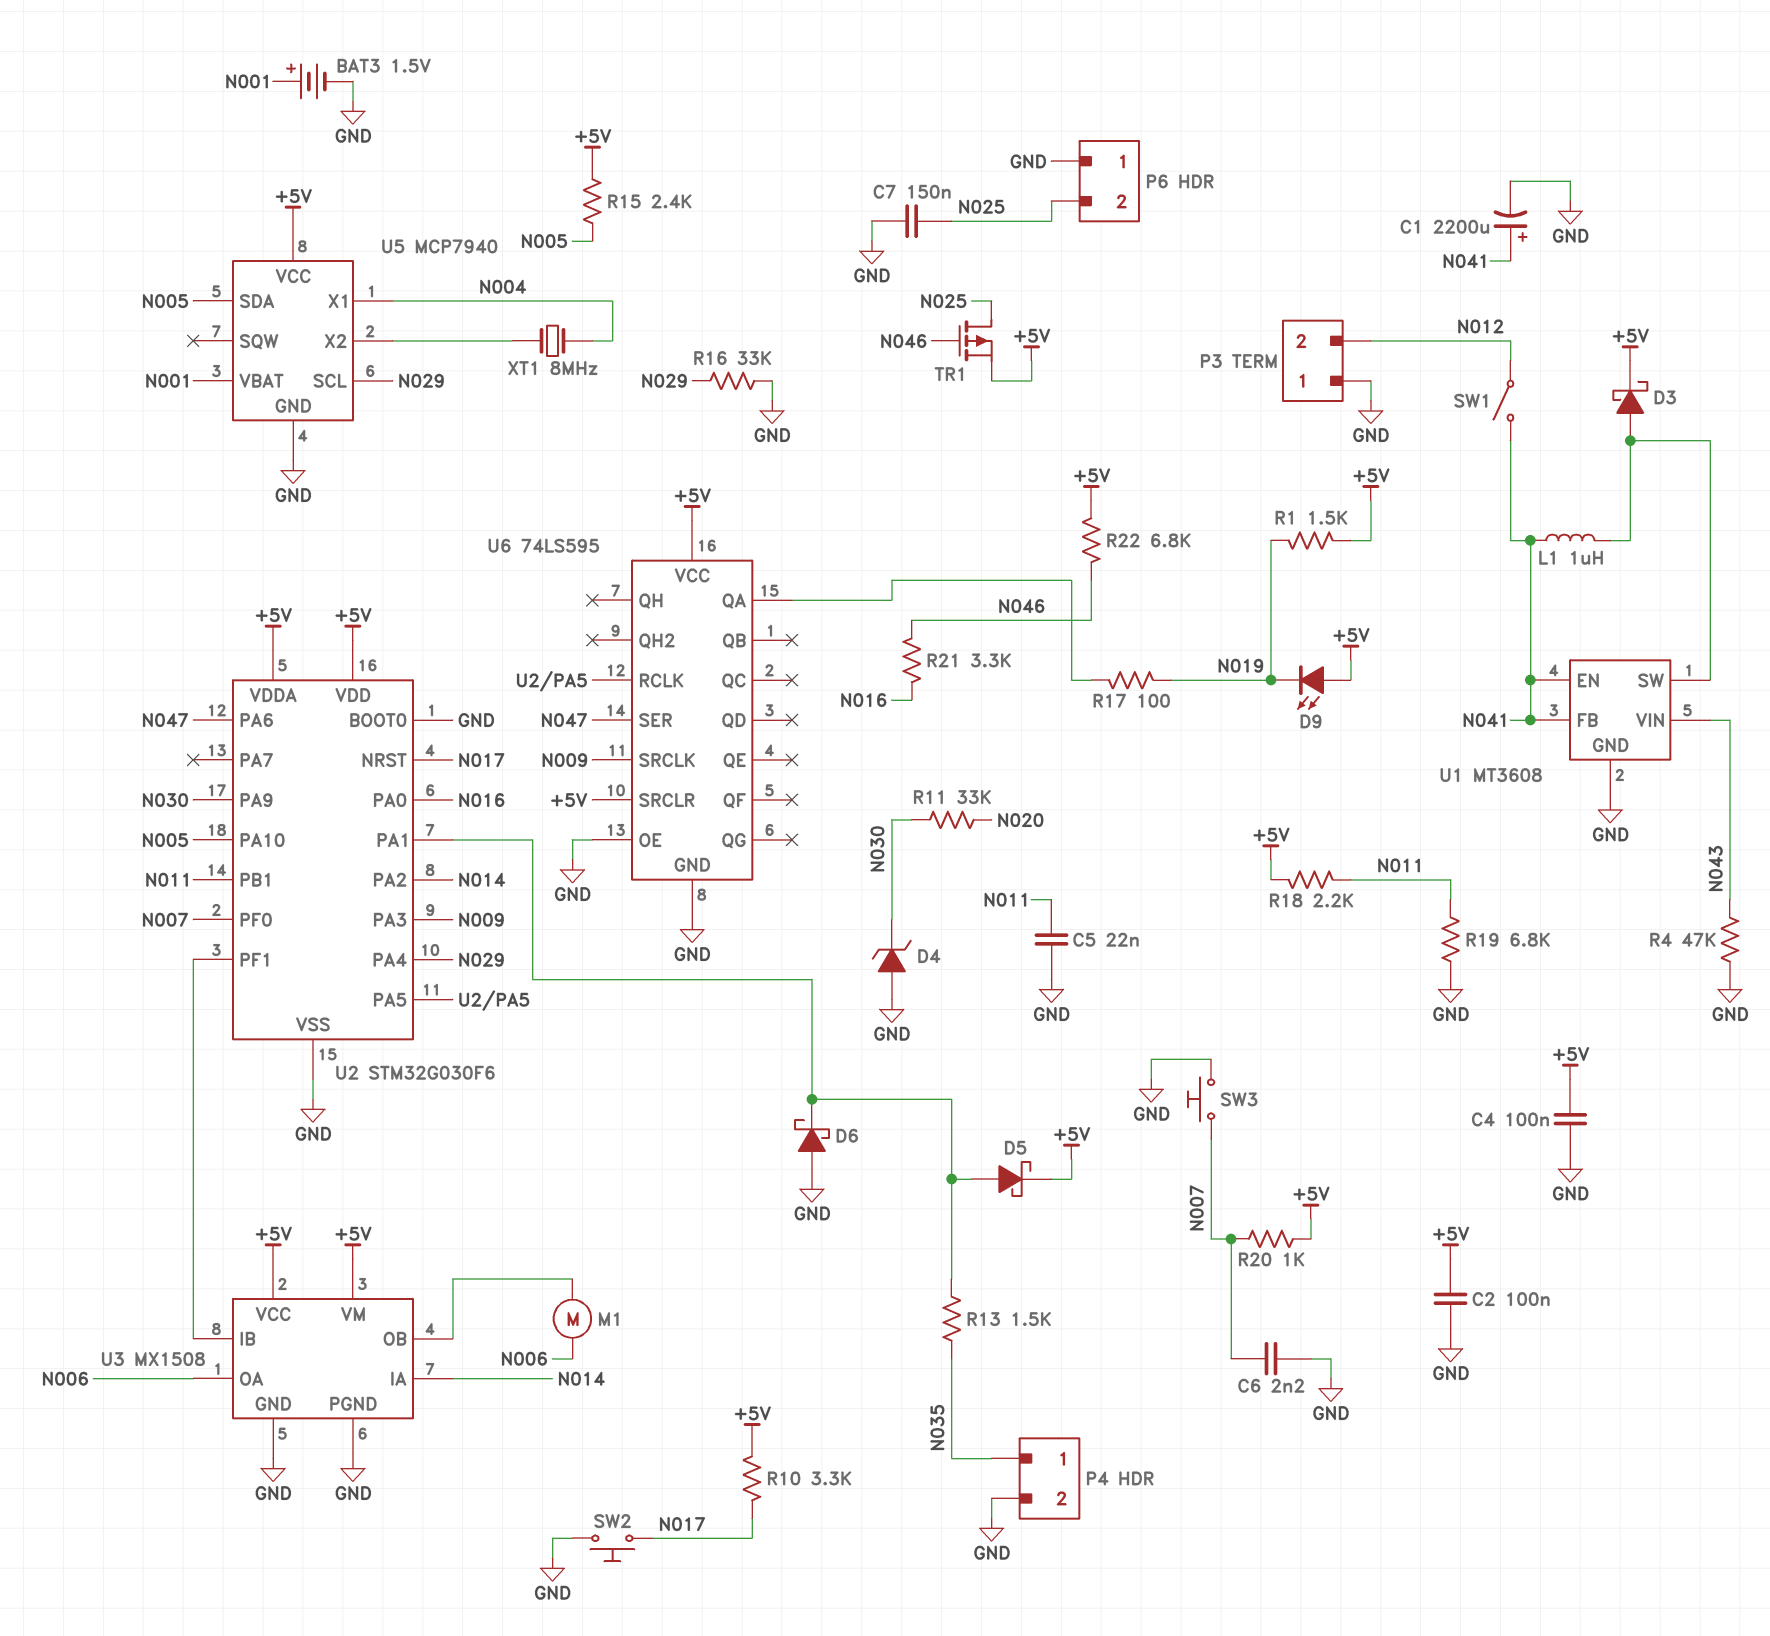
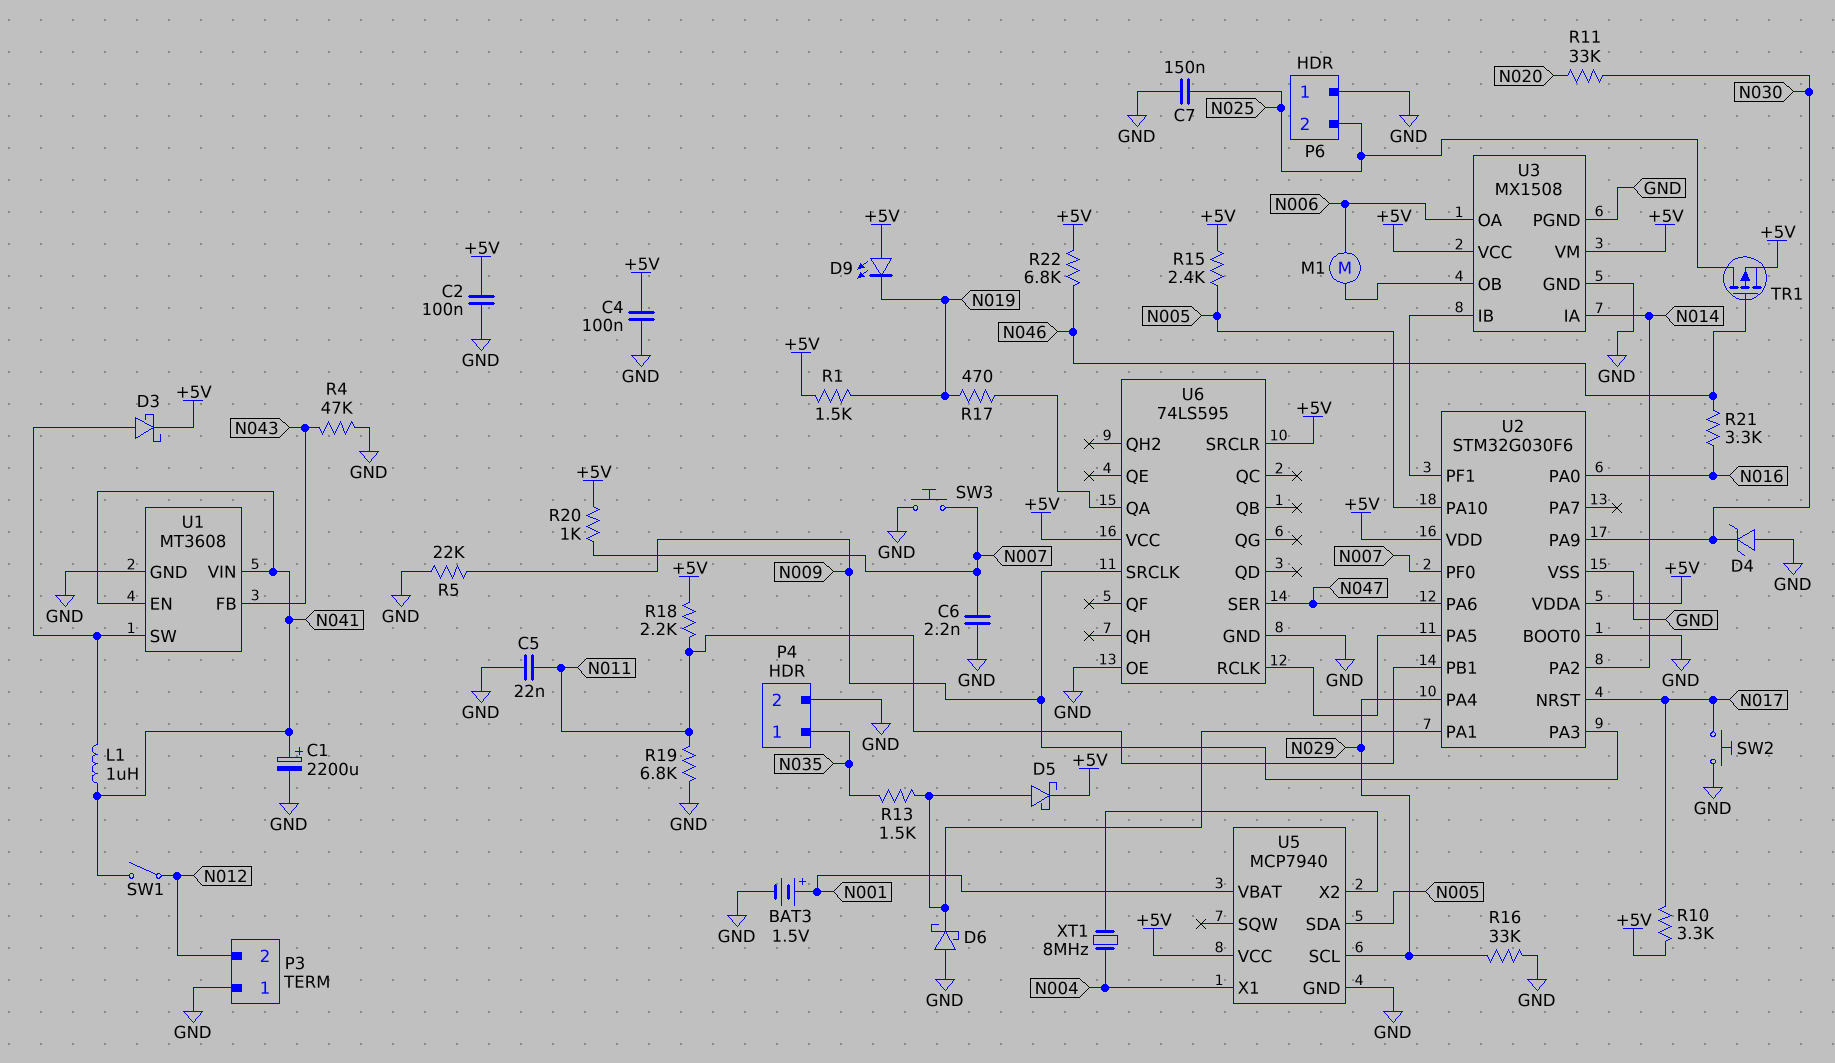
R5: none -> 22k (GND, N009)
R17: 100 (N019, U6/QA) -> 470 (N019, U6/QA)
U1 pin FB: N041 -> N043
U1 pin VIN: N043 -> N041

